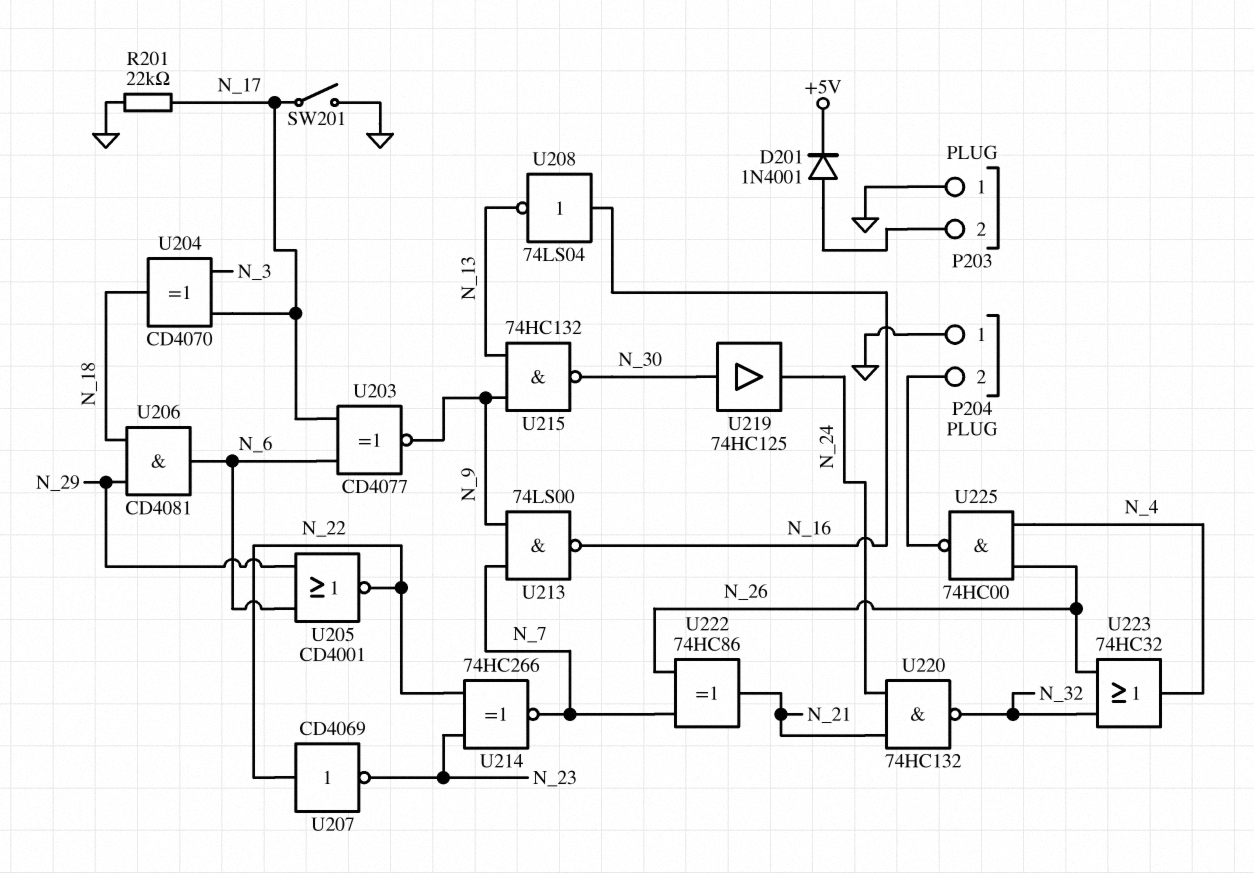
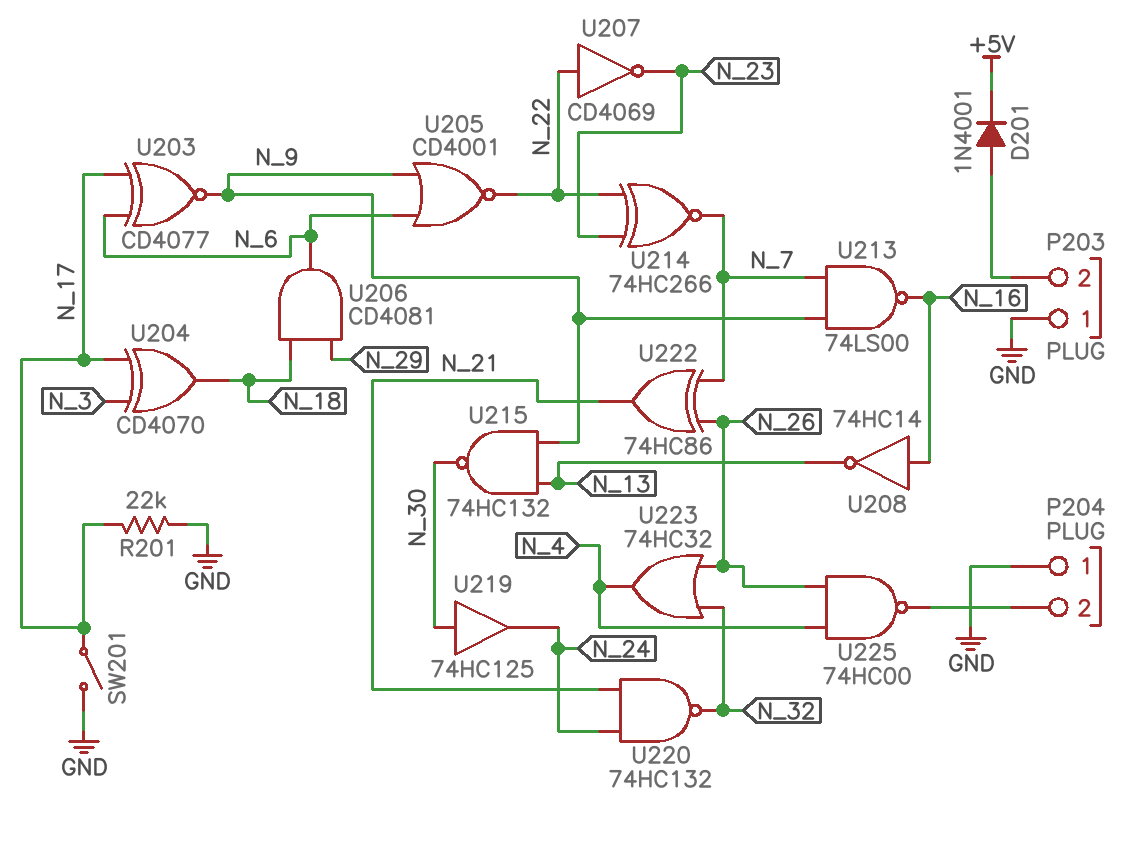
U205: NOR CD4001 (in N_6, in N_29, out N_22) -> NOR CD4001 (in N_6, in N_9, out N_22)
U208: NOT 74LS04 (in N_16, out N_13) -> NOT 74HC14 (in N_16, out N_13)

